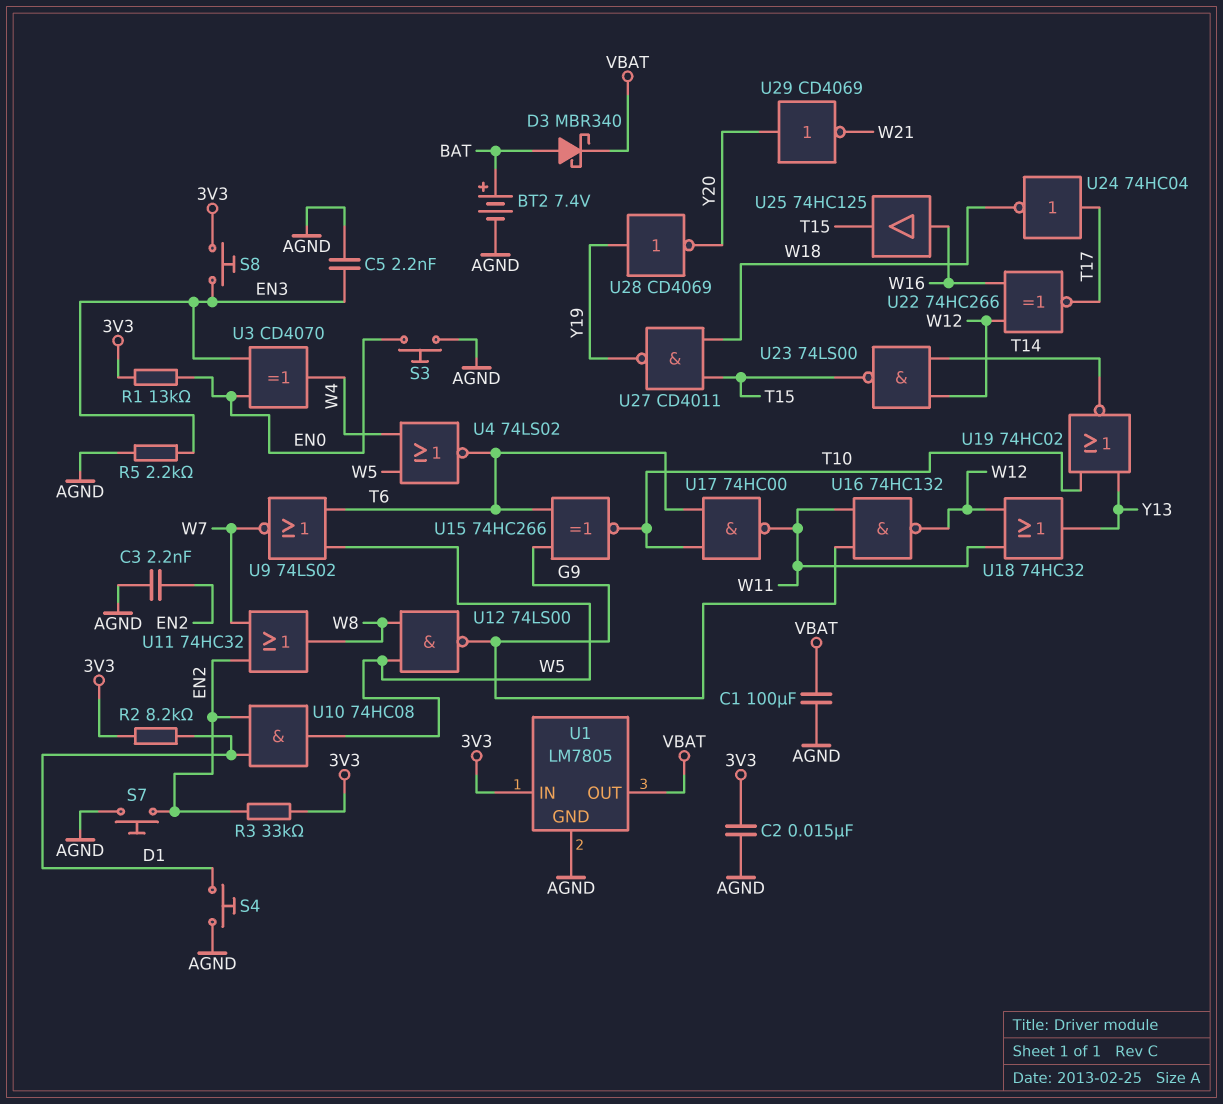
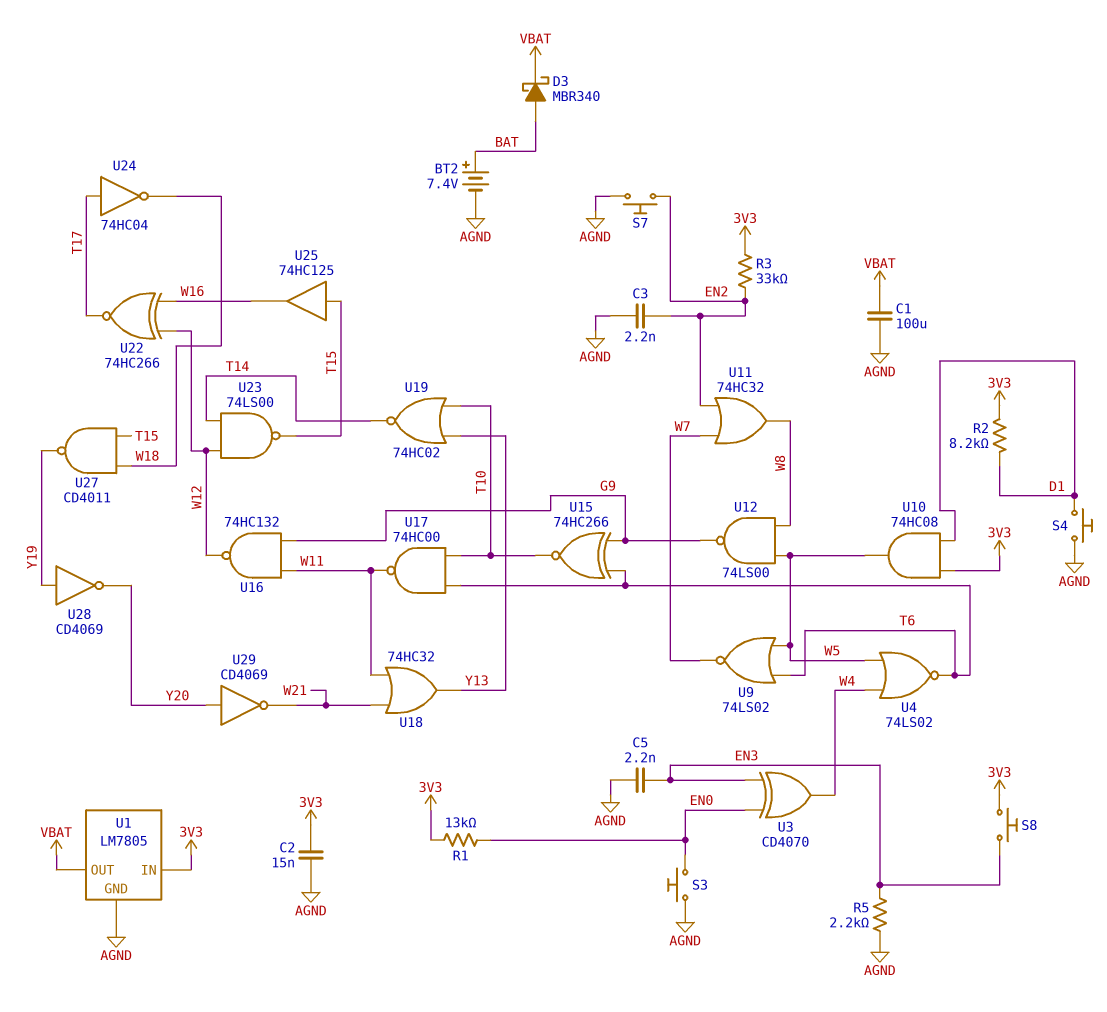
U10: AND 74HC08 (in D1, in EN2, out W5) -> AND 74HC08 (in 3V3, in D1, out W5)
U18: OR 74HC32 (in W11, in W12, out Y13) -> OR 74HC32 (in W11, in W21, out Y13)
U25: buffer 74HC125 (in W16, out T15) -> buffer 74HC125 (in T15, out W16)

